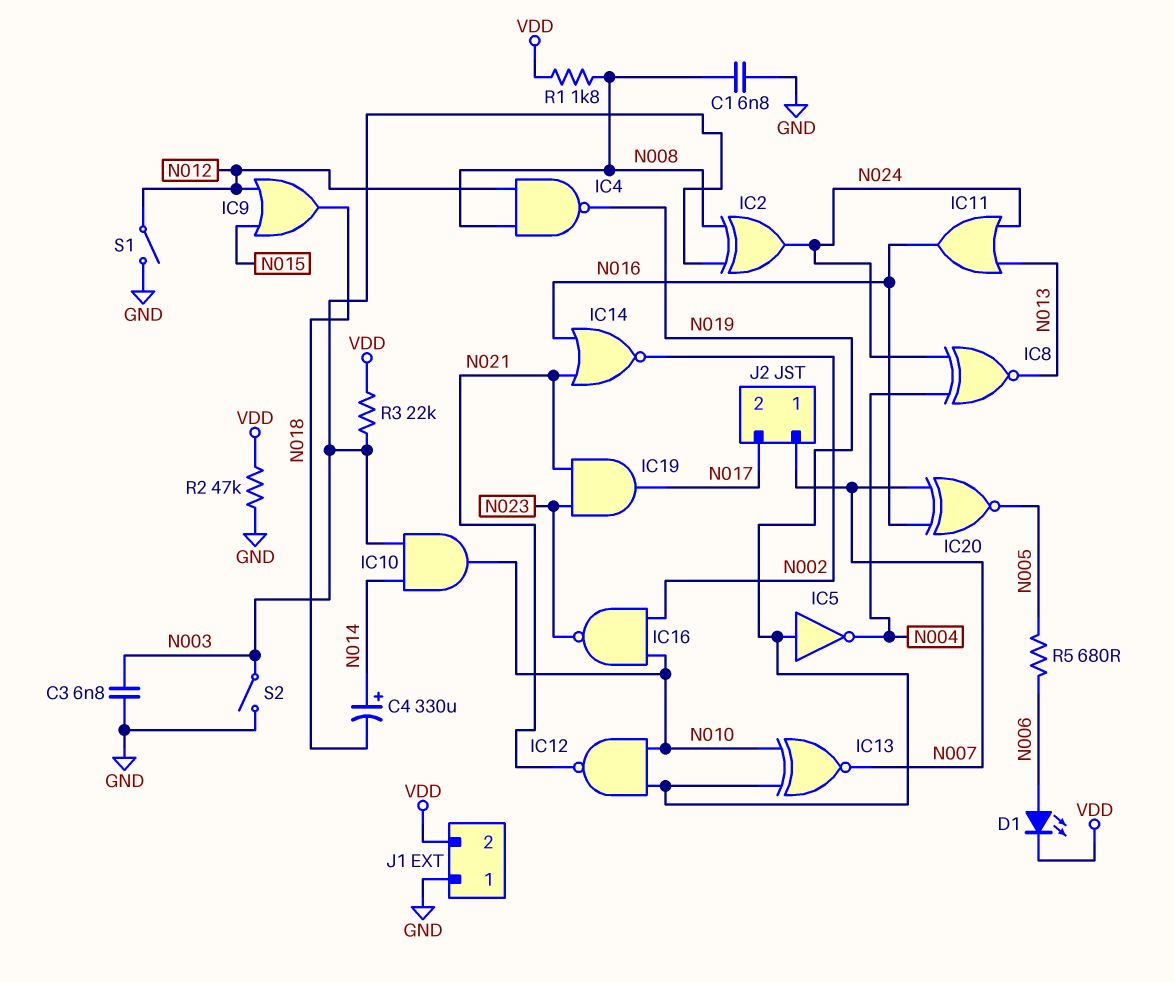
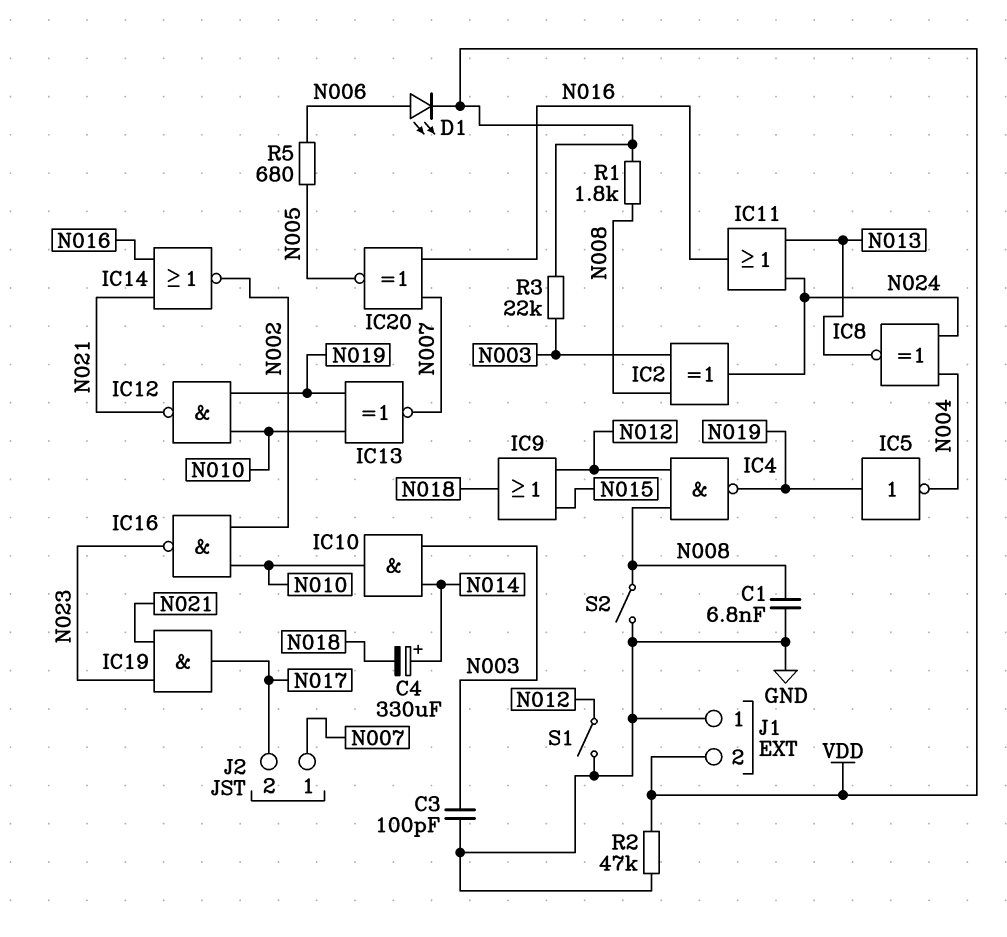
C3: 6.8nF (GND, N003) -> 100pF (GND, N003)
S2: switch (GND, N003) -> switch (GND, N008)

